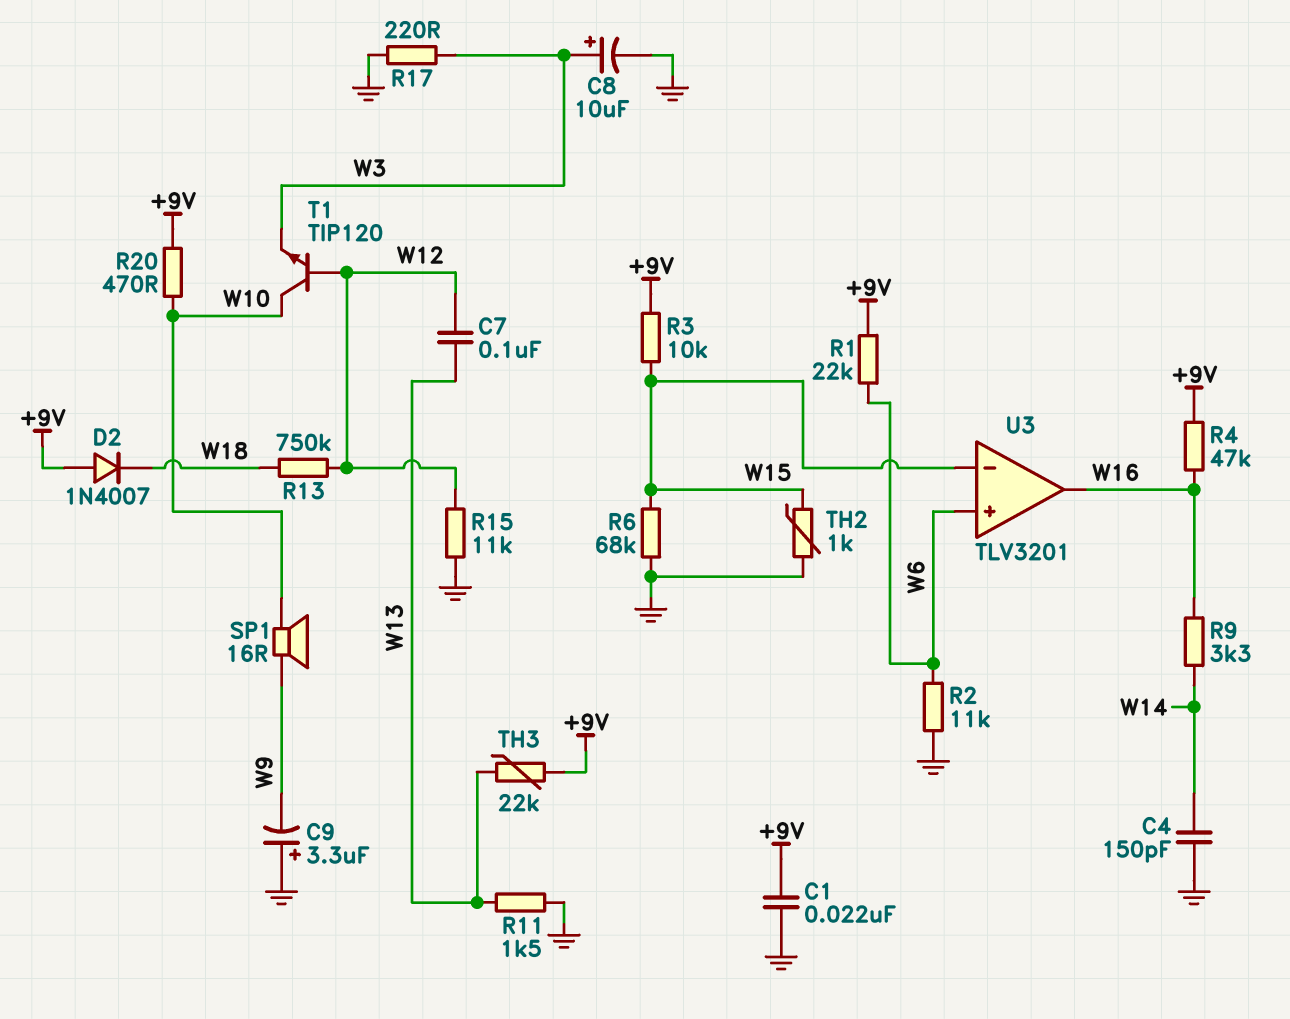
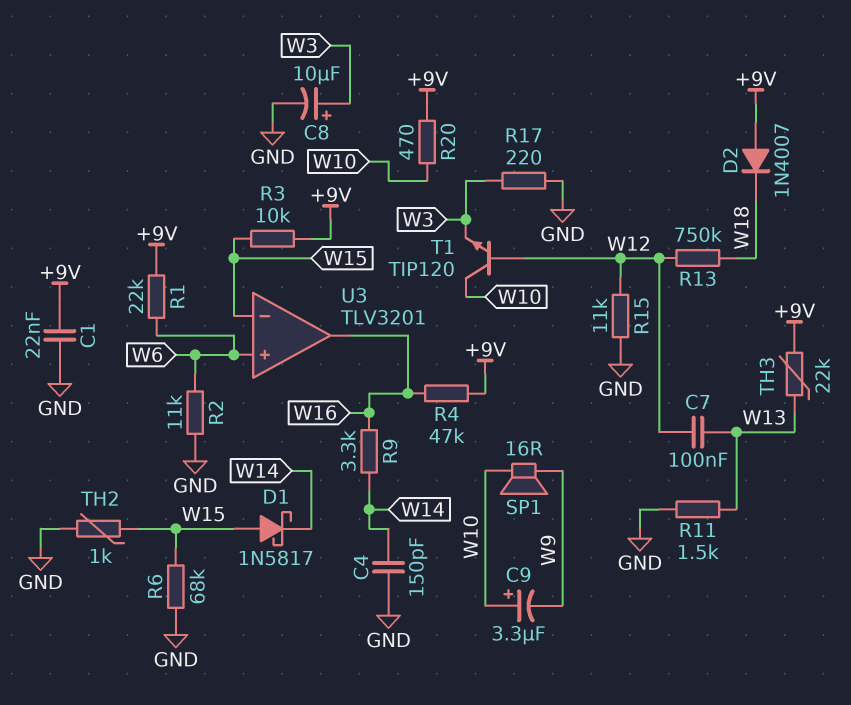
C9: 3.3uF (plus GND, minus W9) -> 3.3uF (plus W10, minus W9)
D1: none -> schottky 1N5817 (A W15, K W14)

